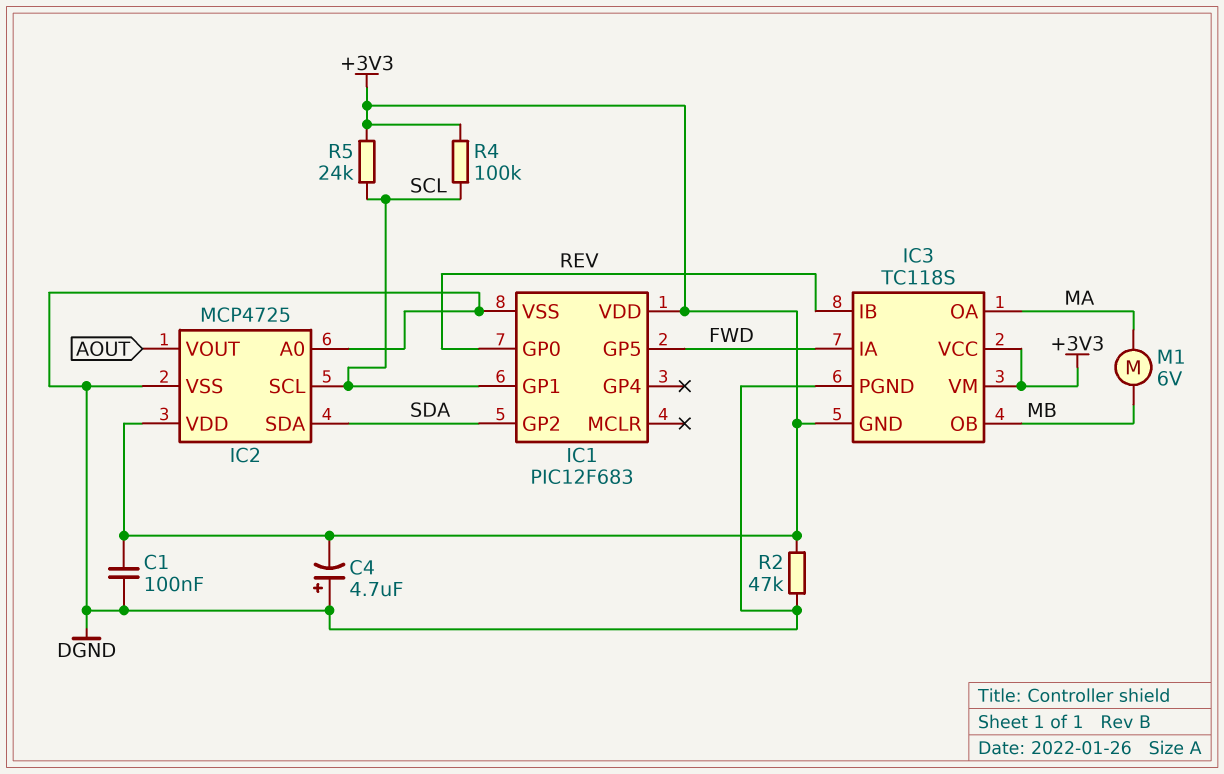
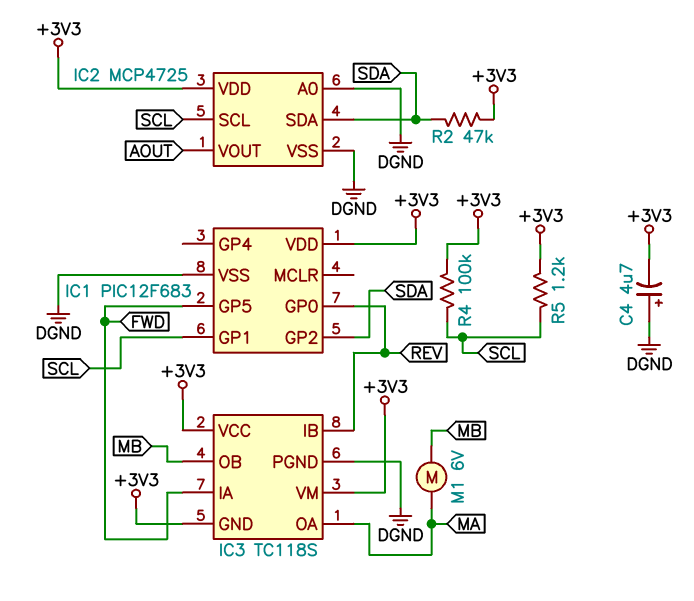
C1: 100nF (+3V3, DGND) -> none
R2: 47k (+3V3, DGND) -> 47k (+3V3, SDA)
R5: 24k (+3V3, SCL) -> 1.2k (+3V3, SCL)

